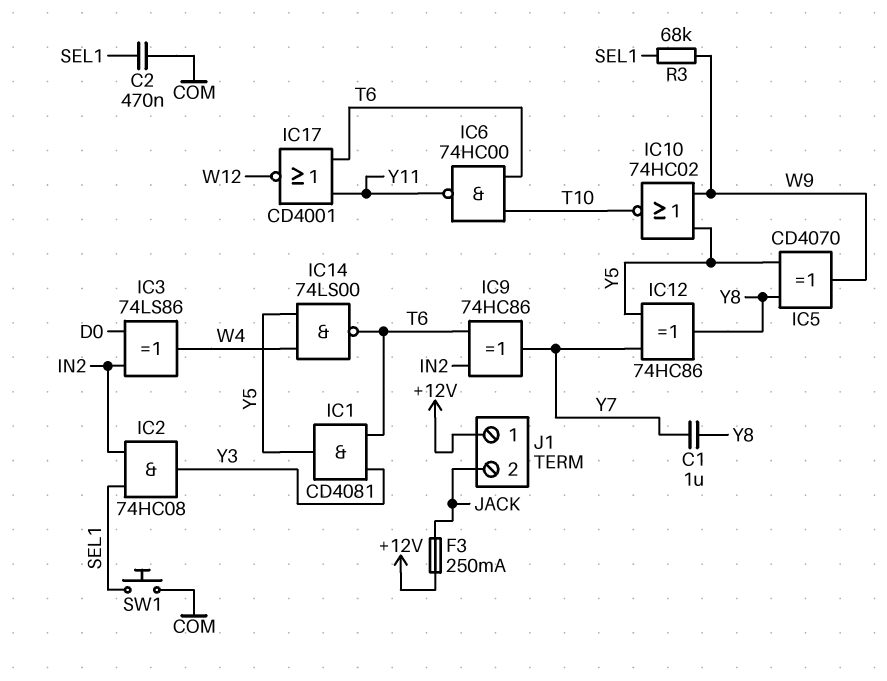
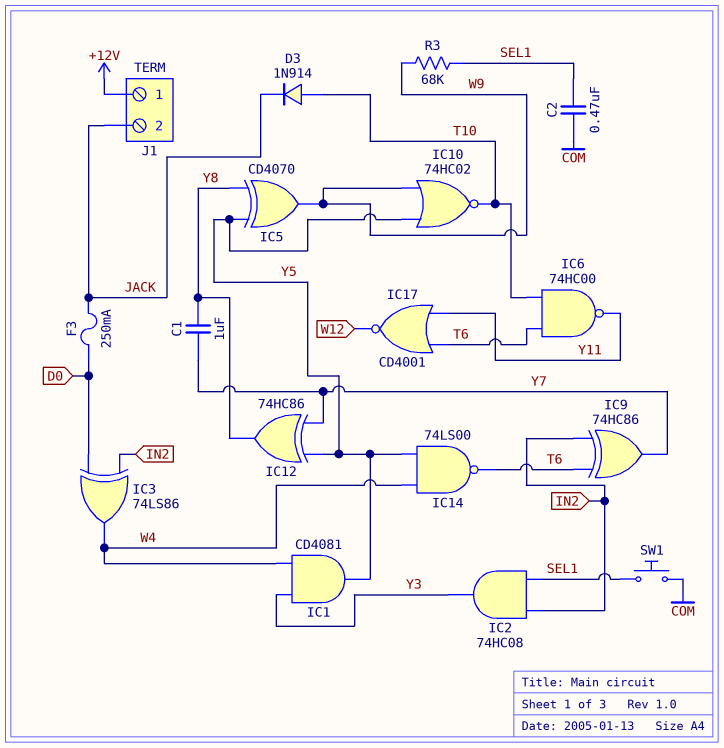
D3: none -> diode 1N914 (A T10, K JACK)
F3: 250mA (+12V, JACK) -> 250mA (D0, JACK)
IC1: AND CD4081 (in T6, in Y3, out Y5) -> AND CD4081 (in W4, in Y3, out Y5)

